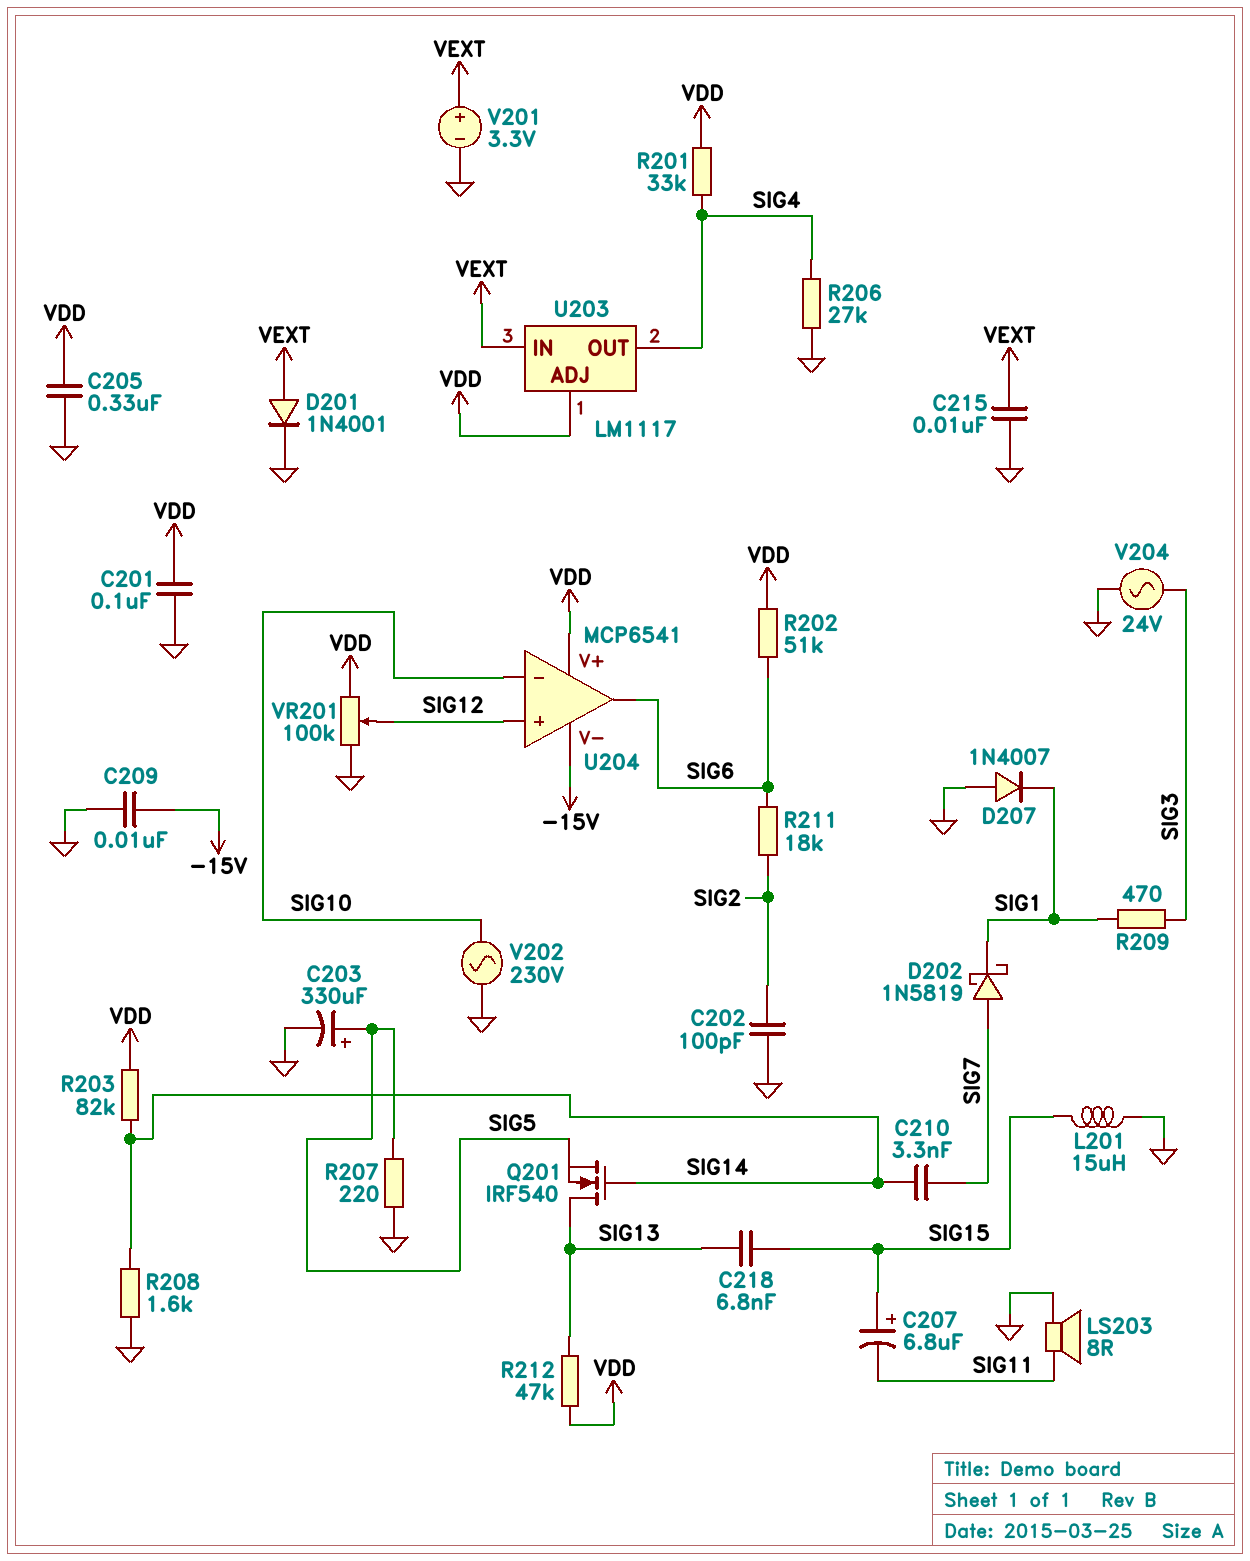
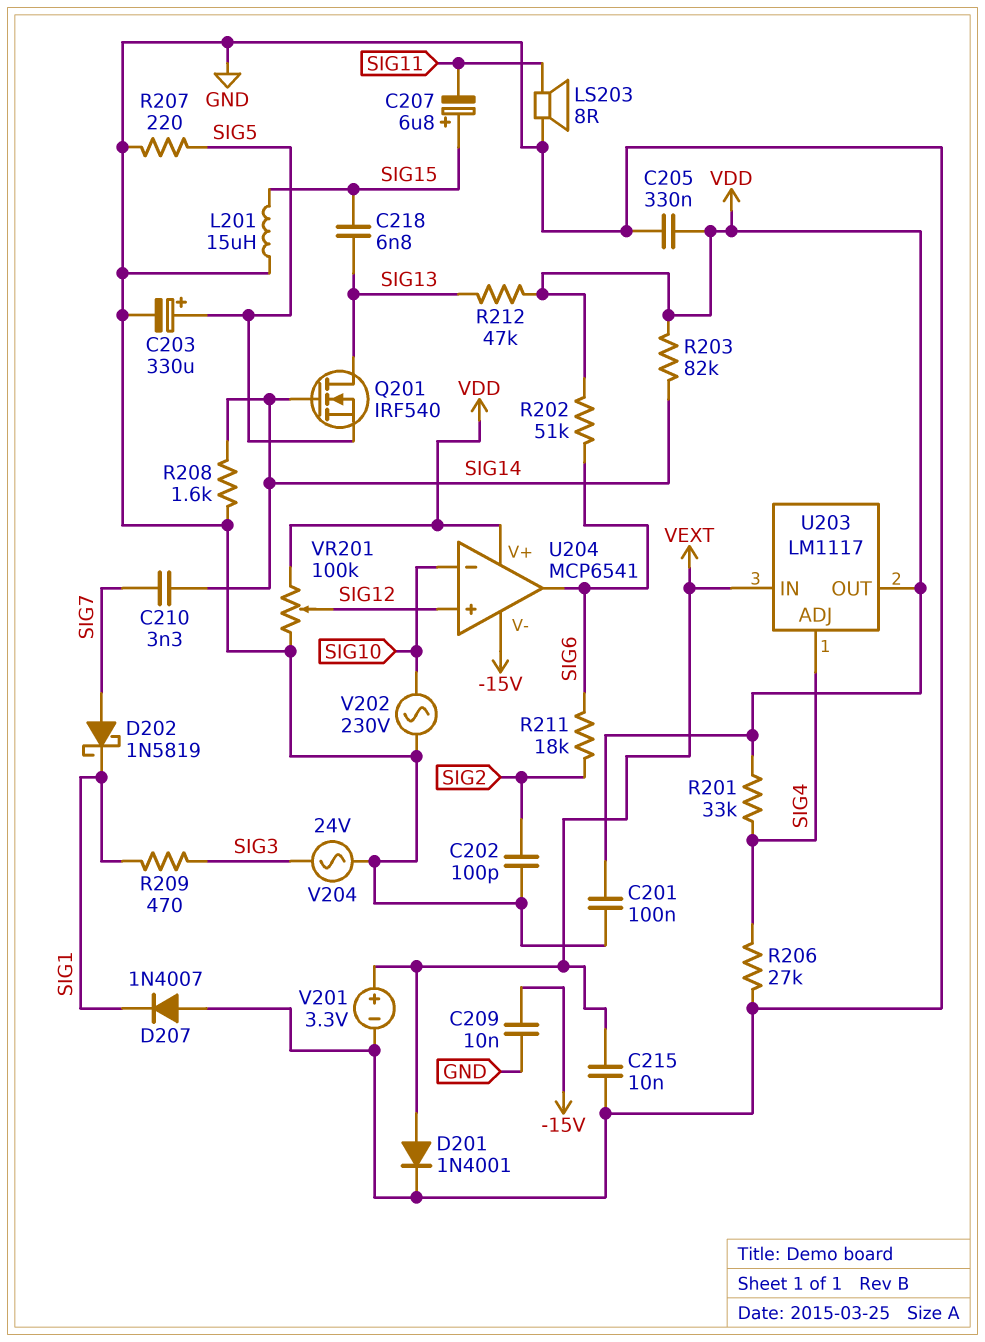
U203 pin ADJ: VDD -> SIG4
U203 pin OUT: SIG4 -> VDD

